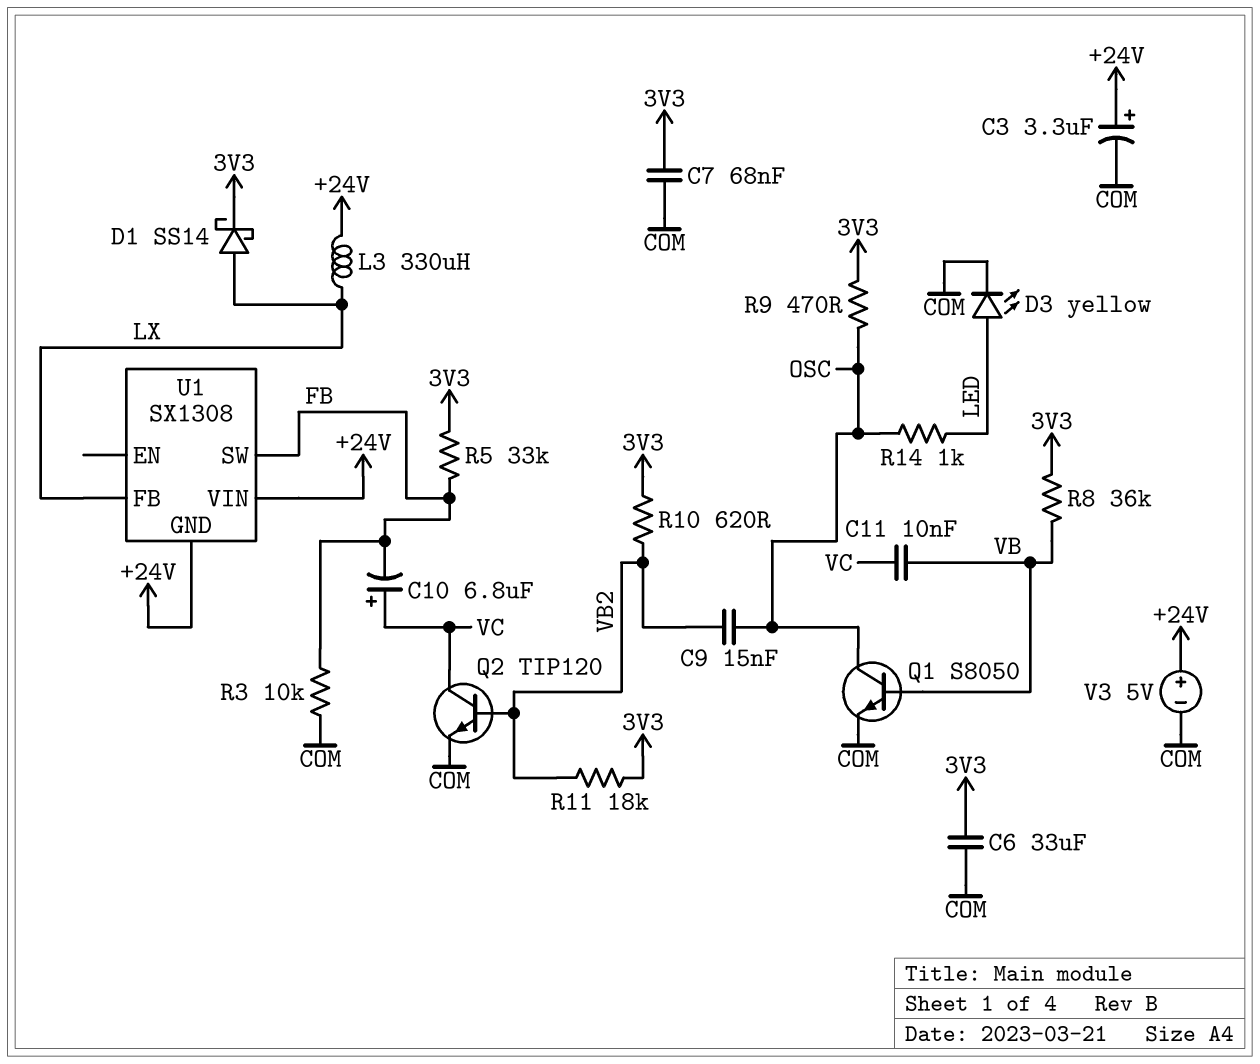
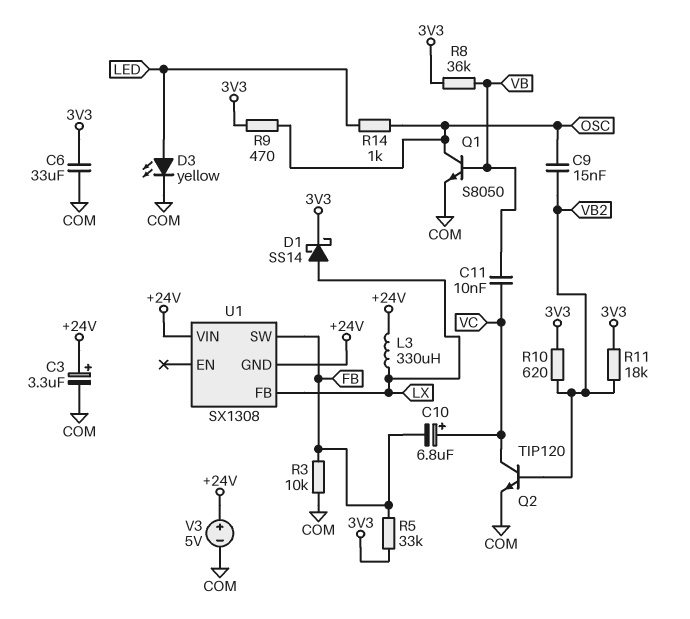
C7: 68nF (3V3, COM) -> none

